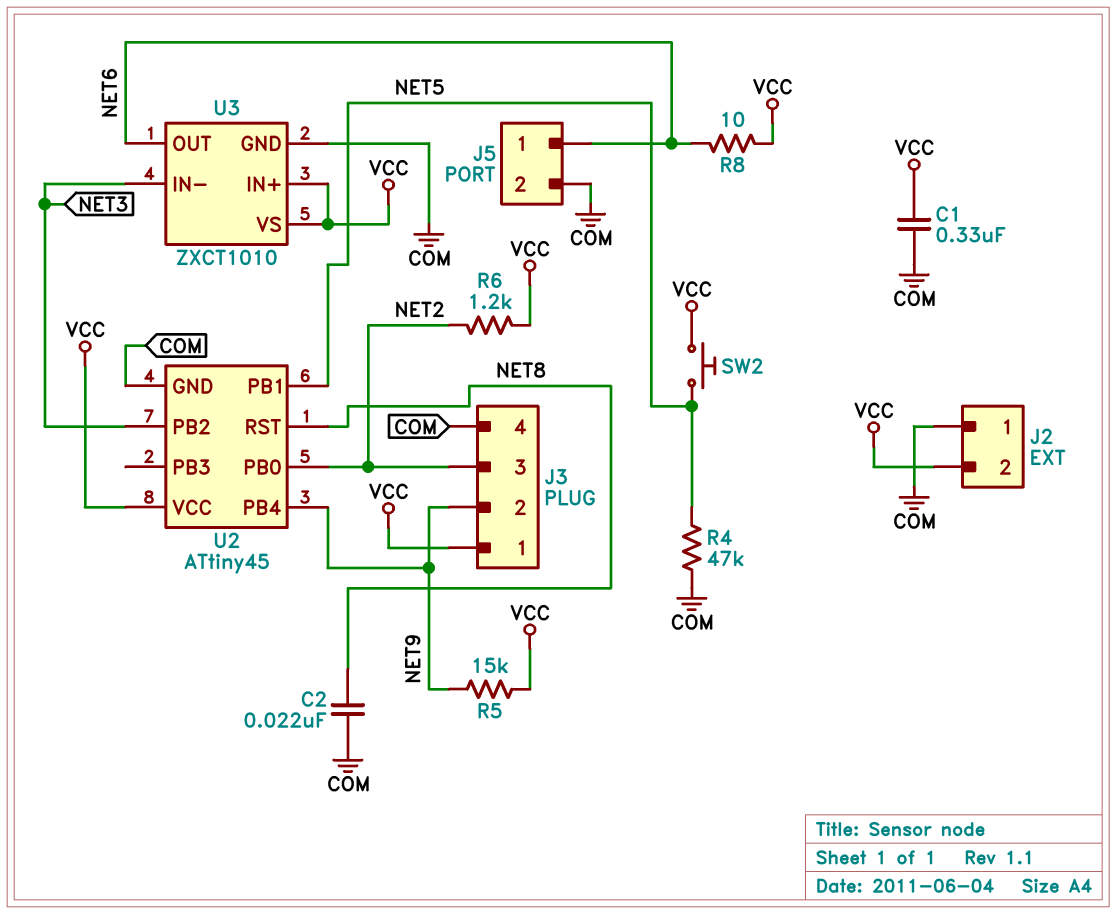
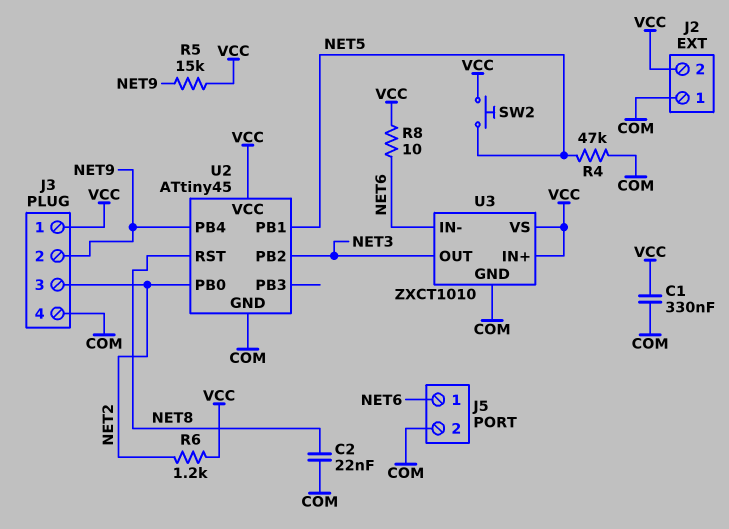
U3 pin IN-: NET3 -> NET6
U3 pin OUT: NET6 -> NET3

